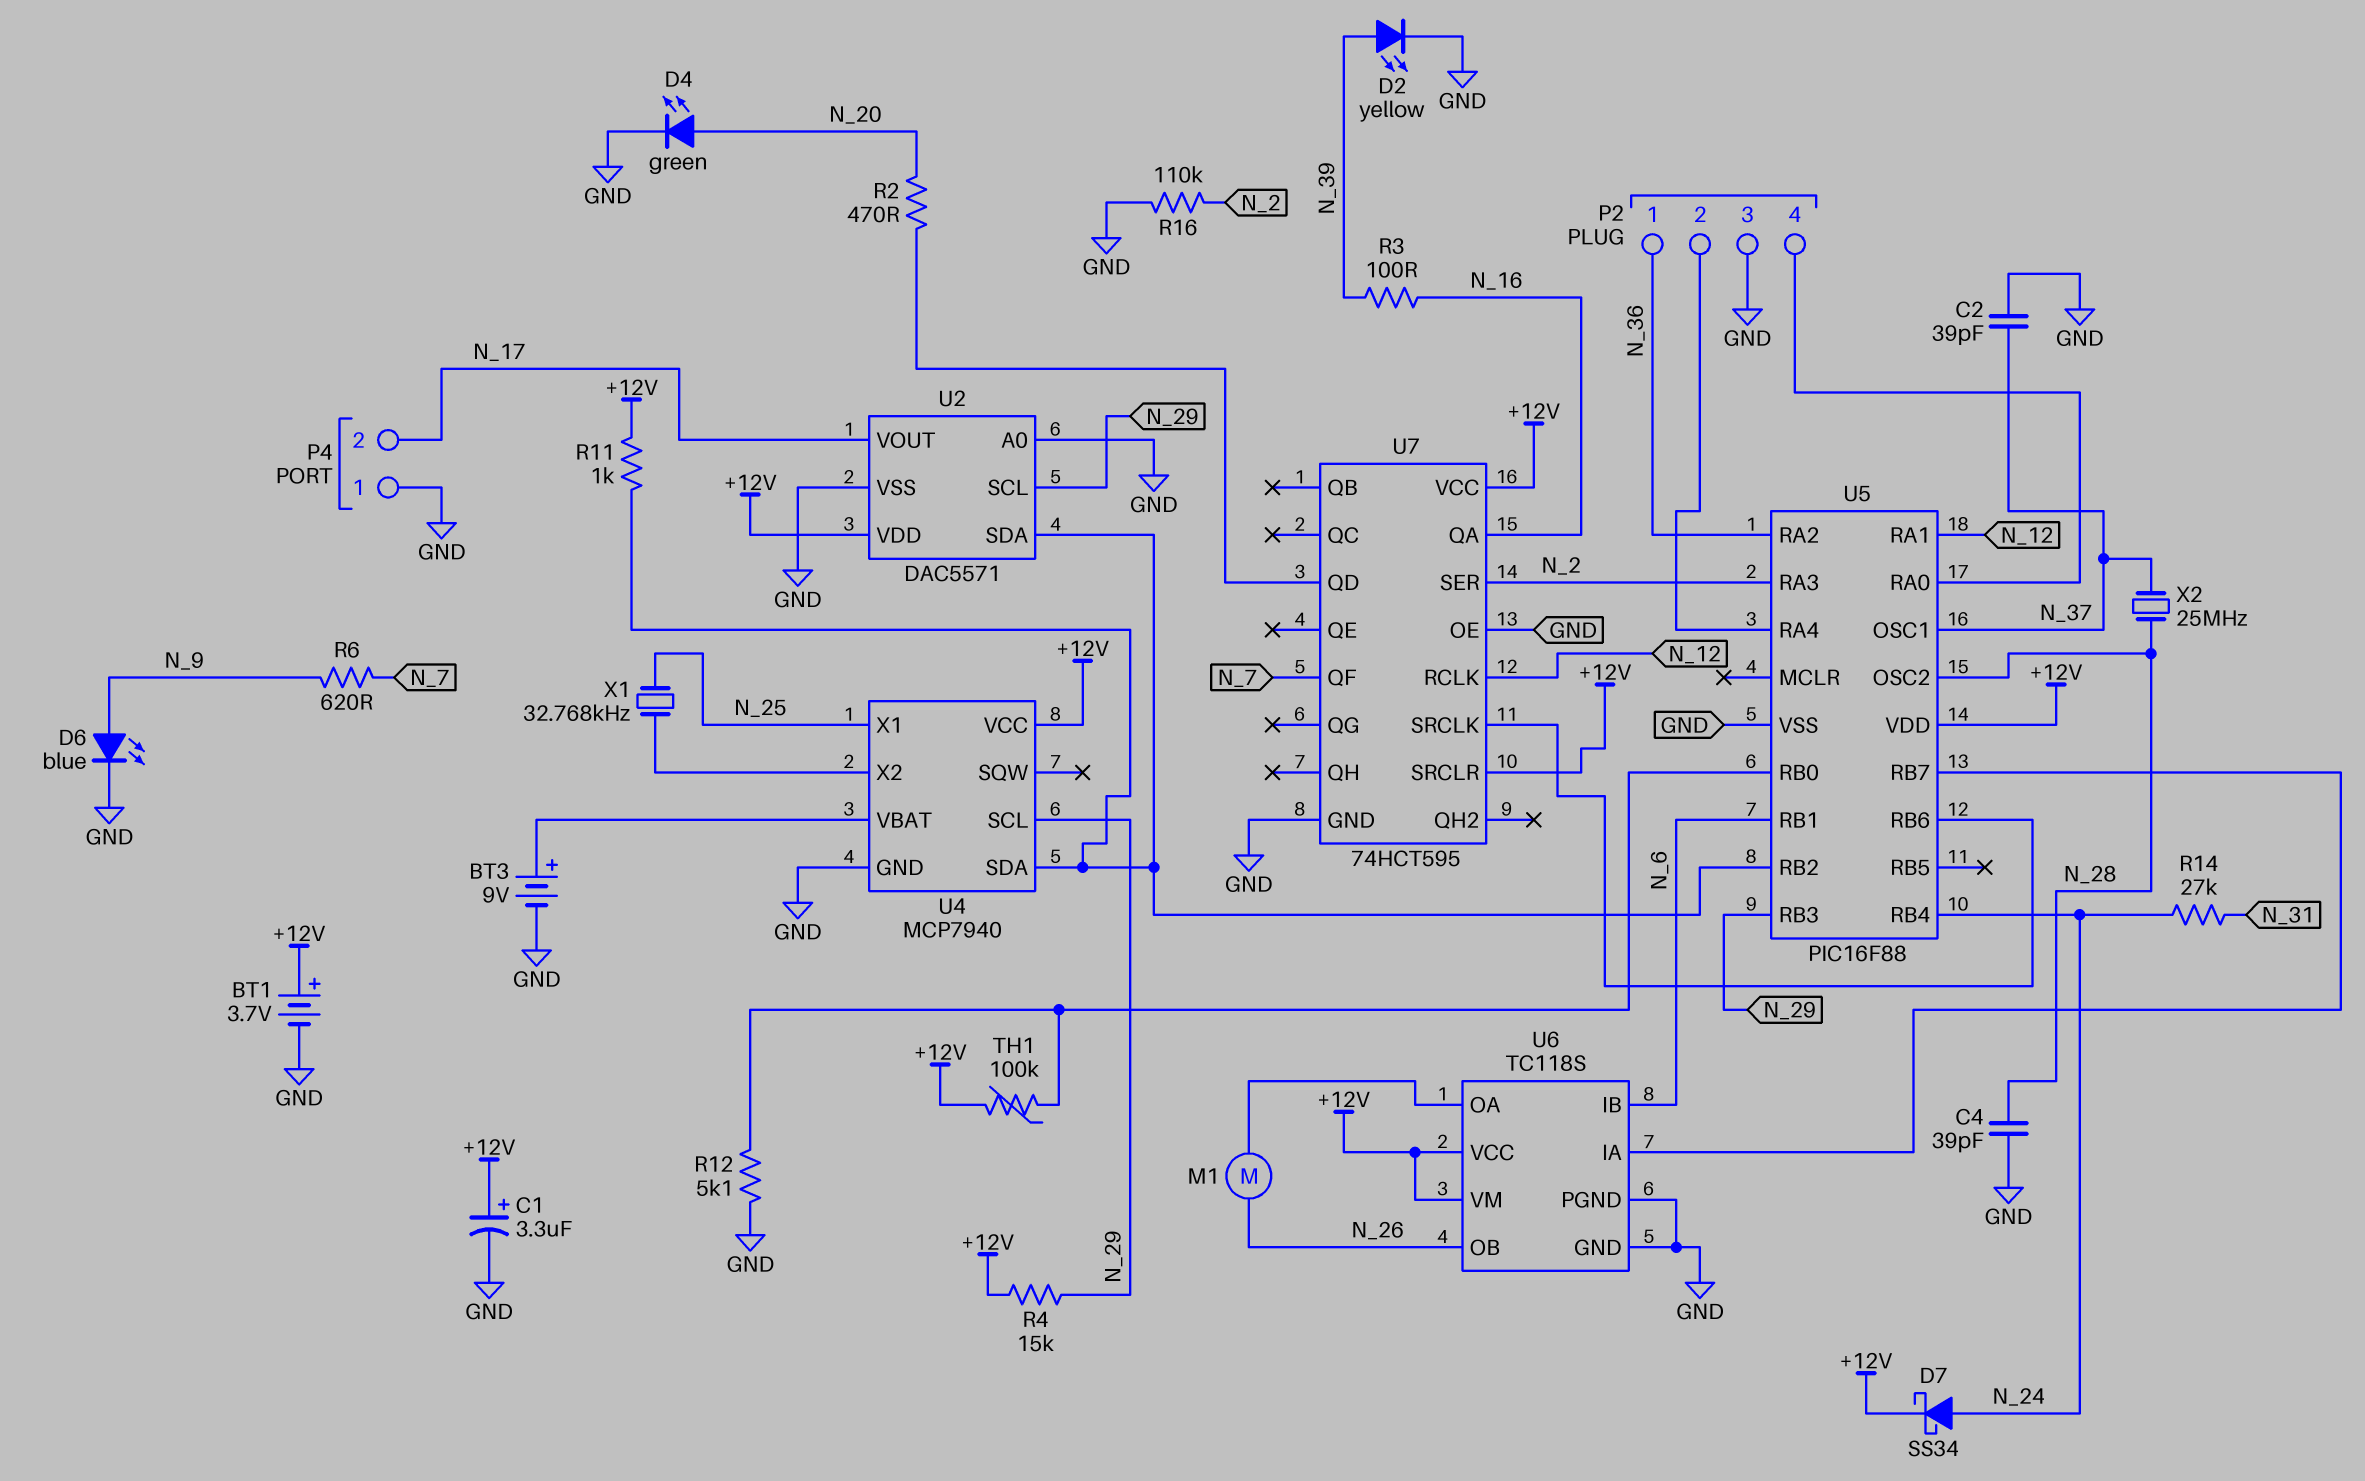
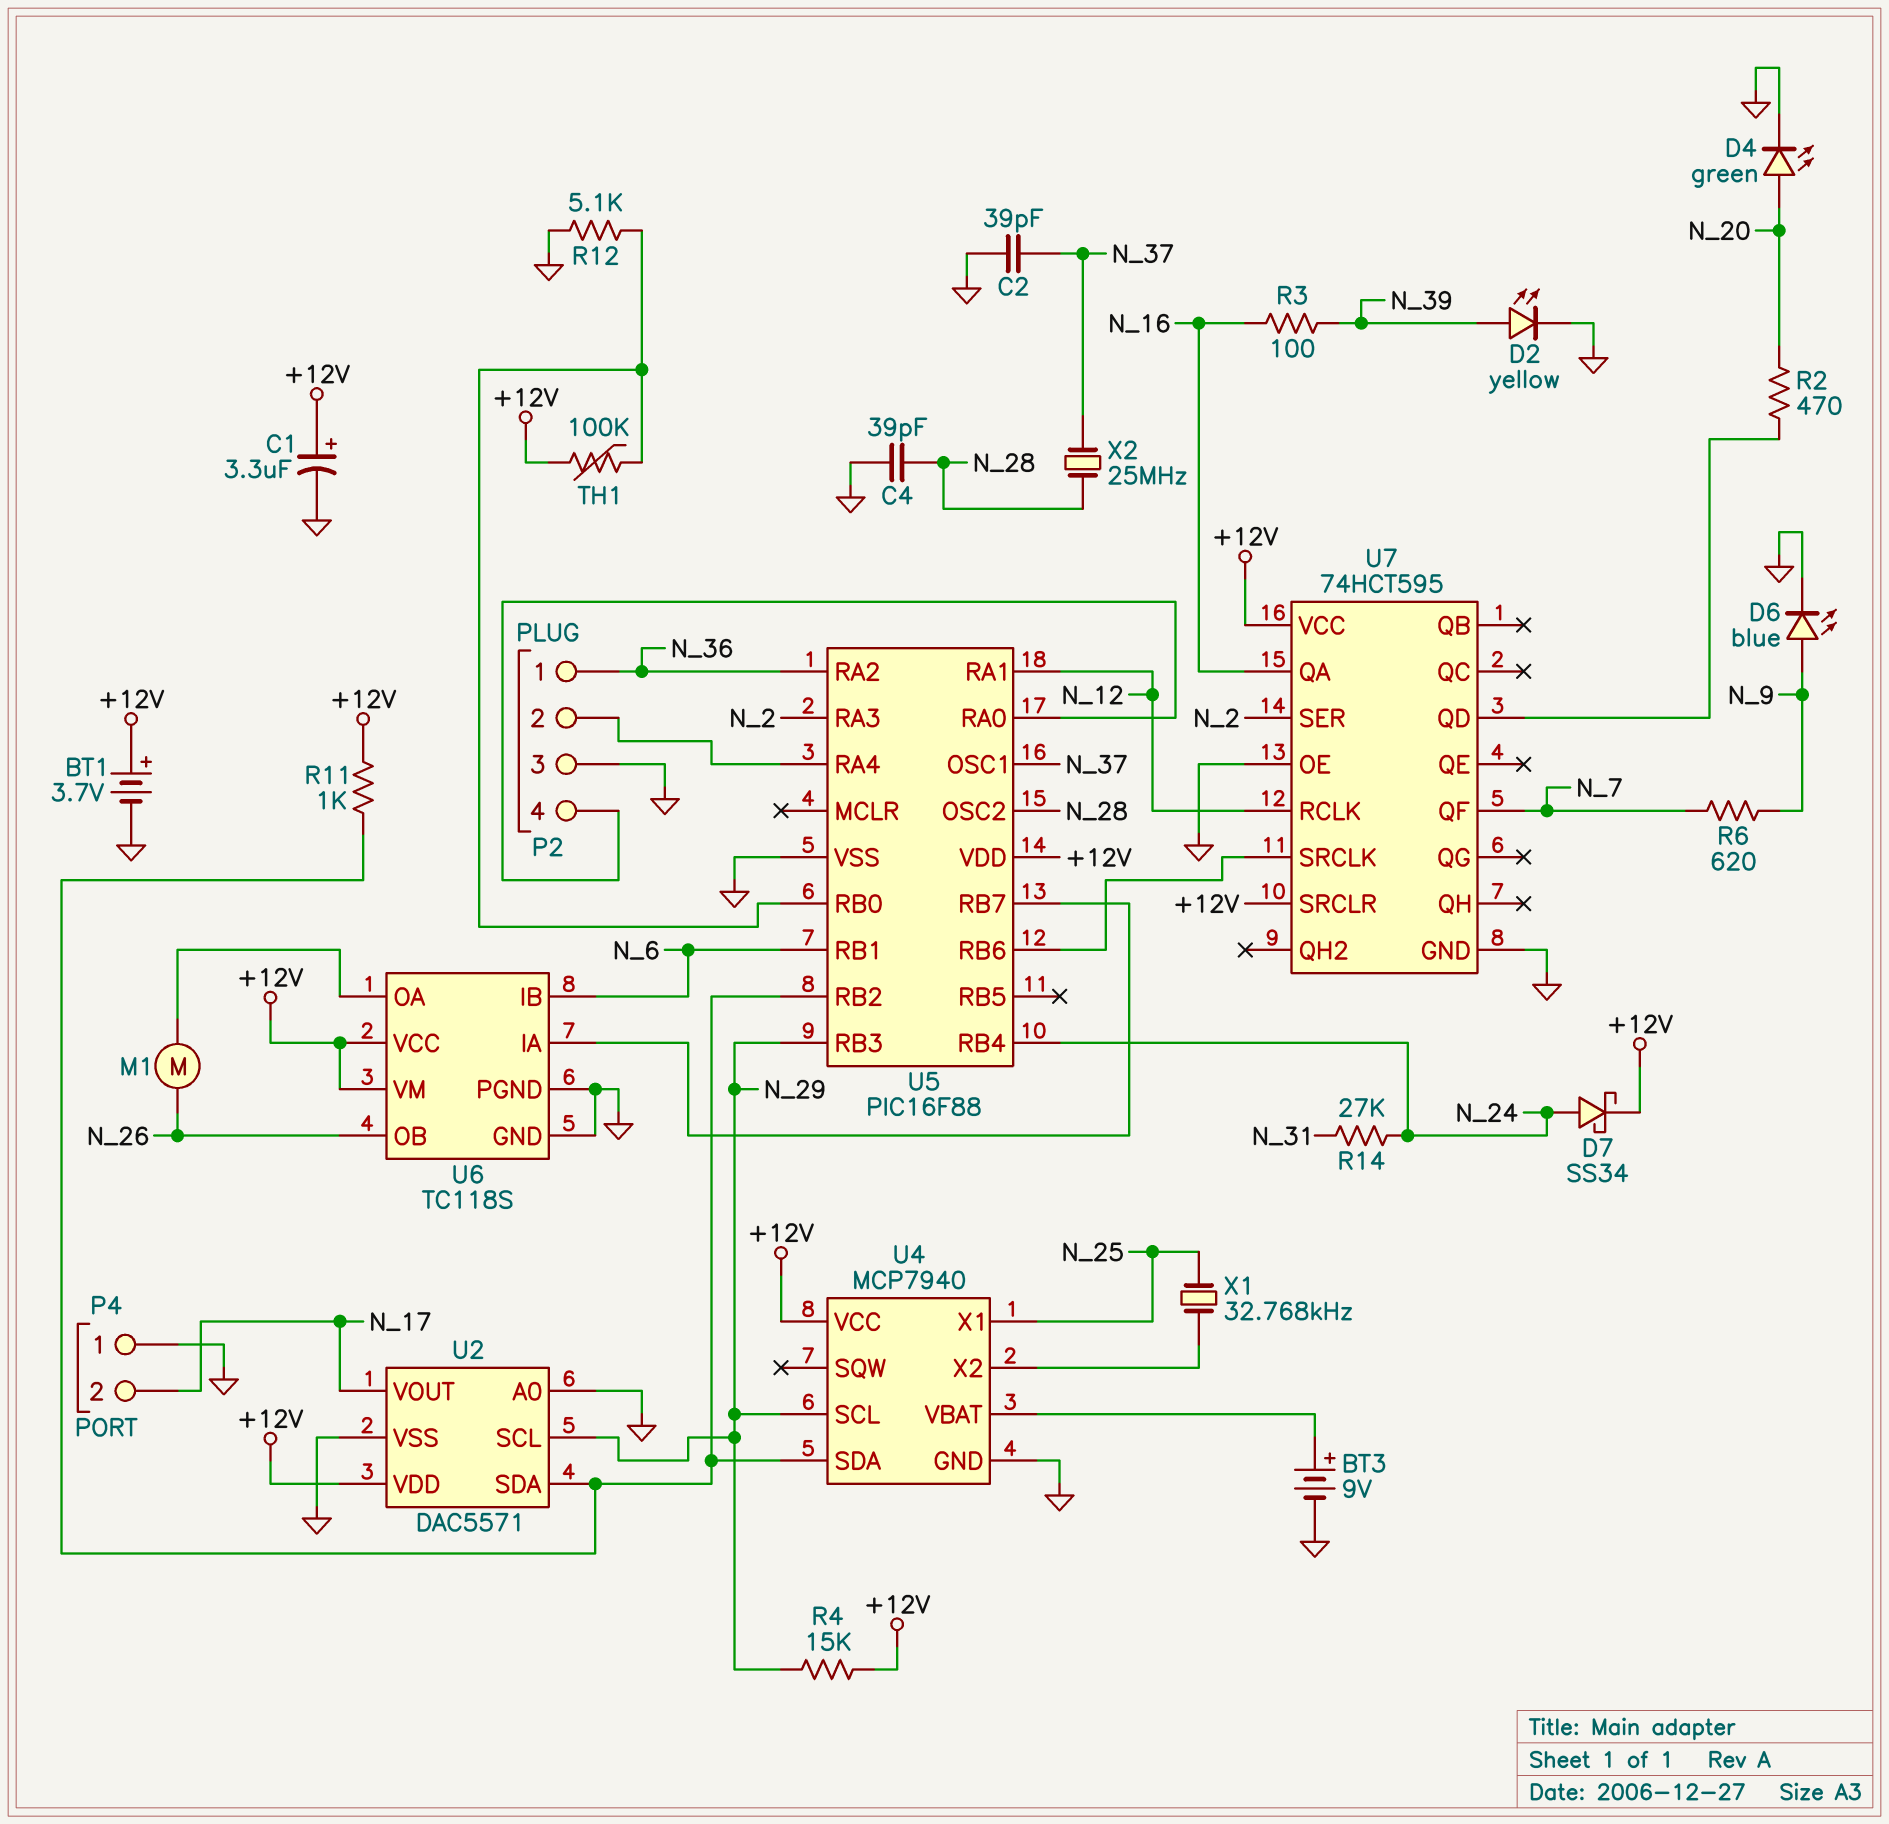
R16: 110k (GND, N_2) -> none

